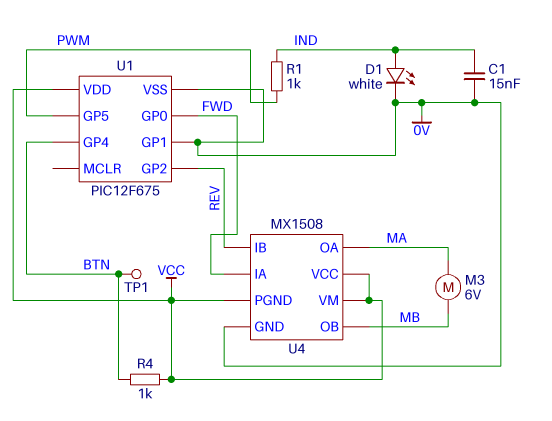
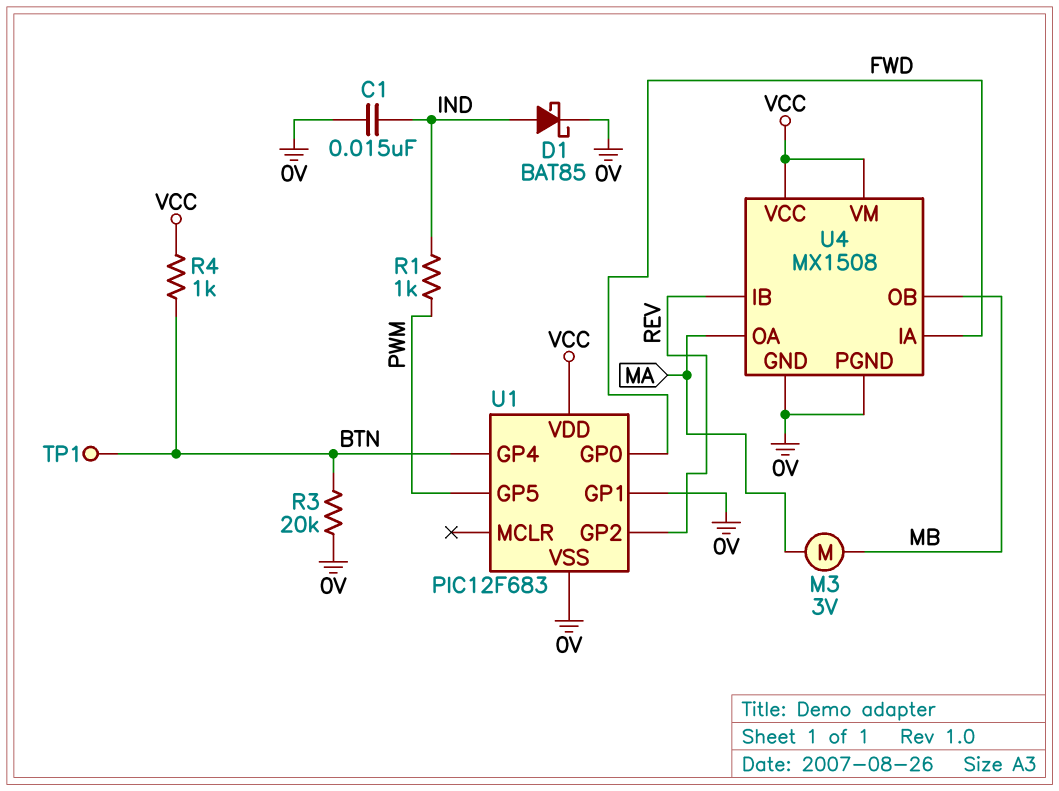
D1: LED white (A IND, K 0V) -> schottky BAT85 (A IND, K 0V)
M3: motor 6V (MA, MB) -> motor 3V (MA, MB)
R3: none -> 20k (0V, BTN)
U1: PIC12F675 -> PIC12F683
U4 pin PGND: VCC -> 0V

